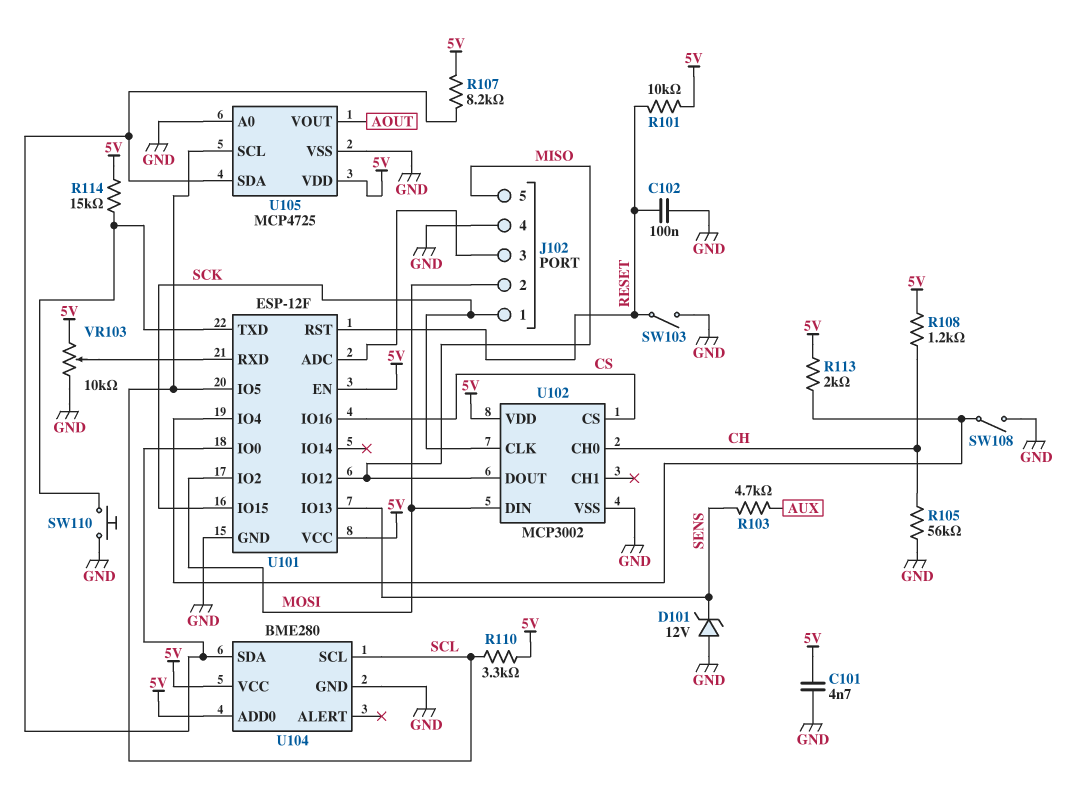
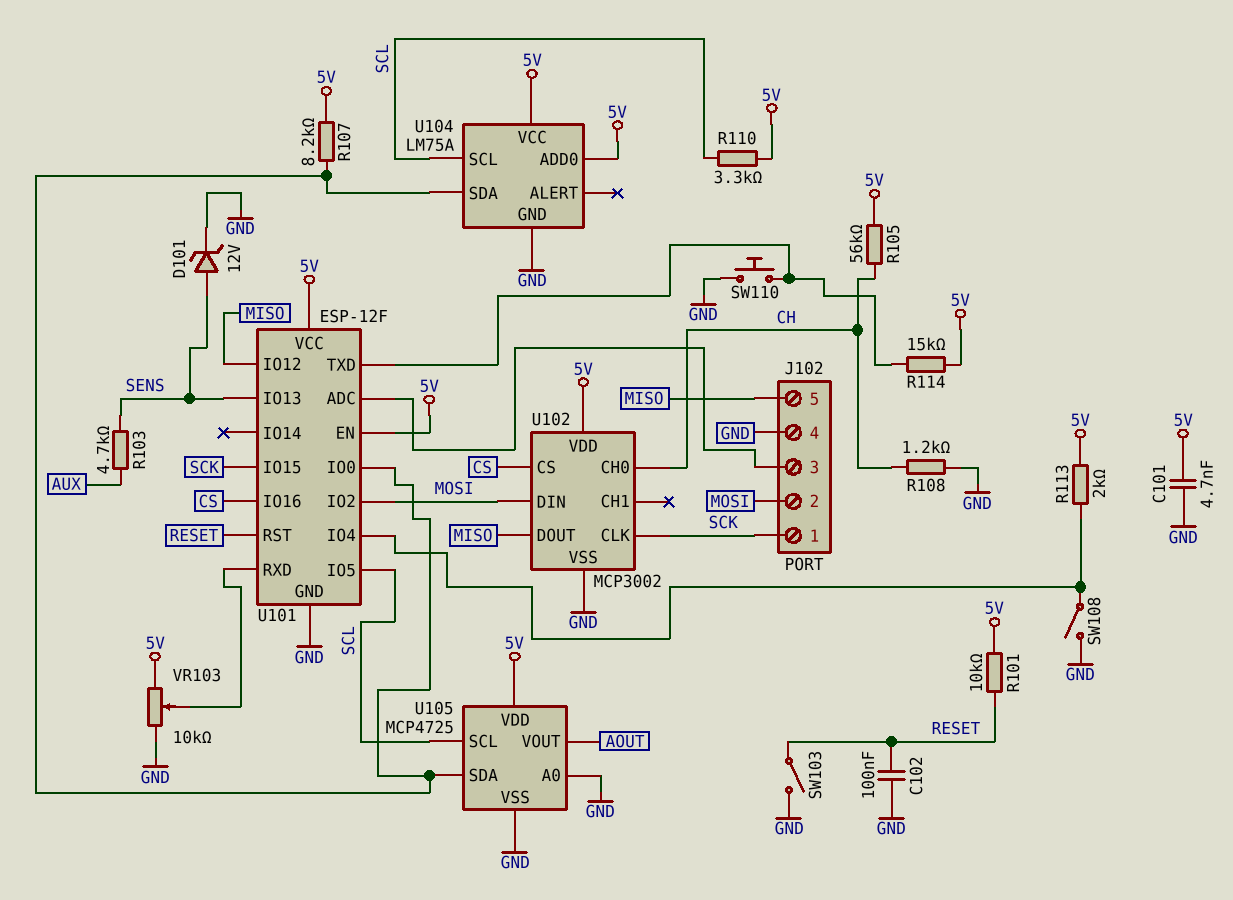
D101: zener 12V (A GND, K SENS) -> zener 12V (A SENS, K GND)
R105: 56k (CH, GND) -> 56k (5V, CH)
R108: 1.2k (5V, CH) -> 1.2k (CH, GND)
U104: BME280 -> LM75A

